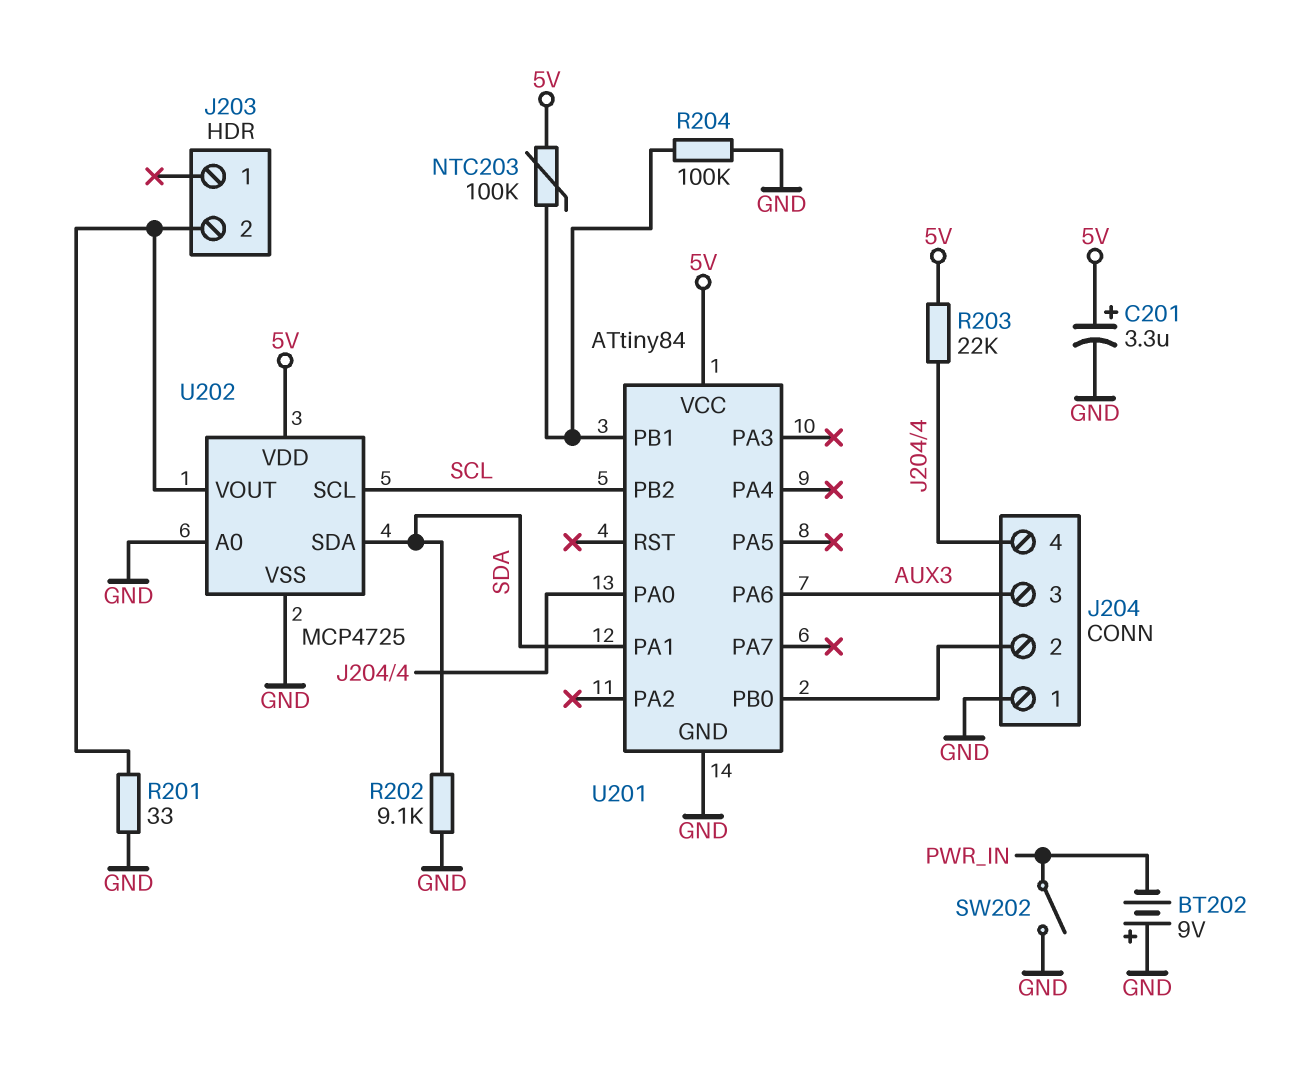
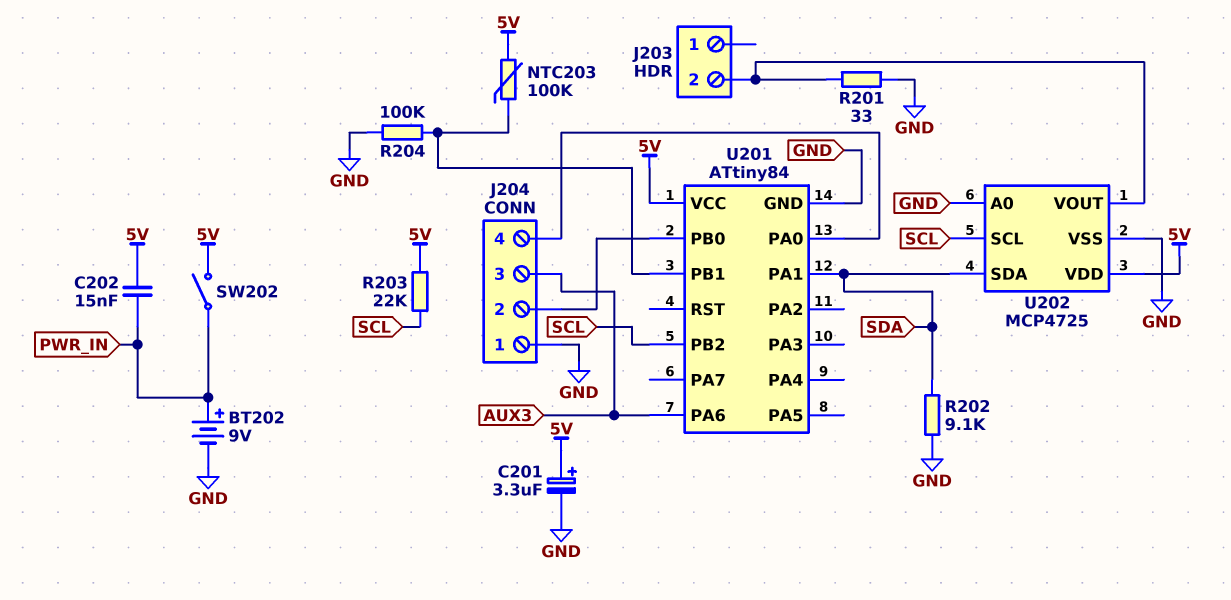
BT202: 9V (plus GND, minus PWR_IN) -> 9V (plus PWR_IN, minus GND)
C202: none -> 15nF (5V, PWR_IN)
R203: 22k (5V, J204/4) -> 22k (5V, SCL)
SW202: switch (GND, PWR_IN) -> switch (5V, PWR_IN)

